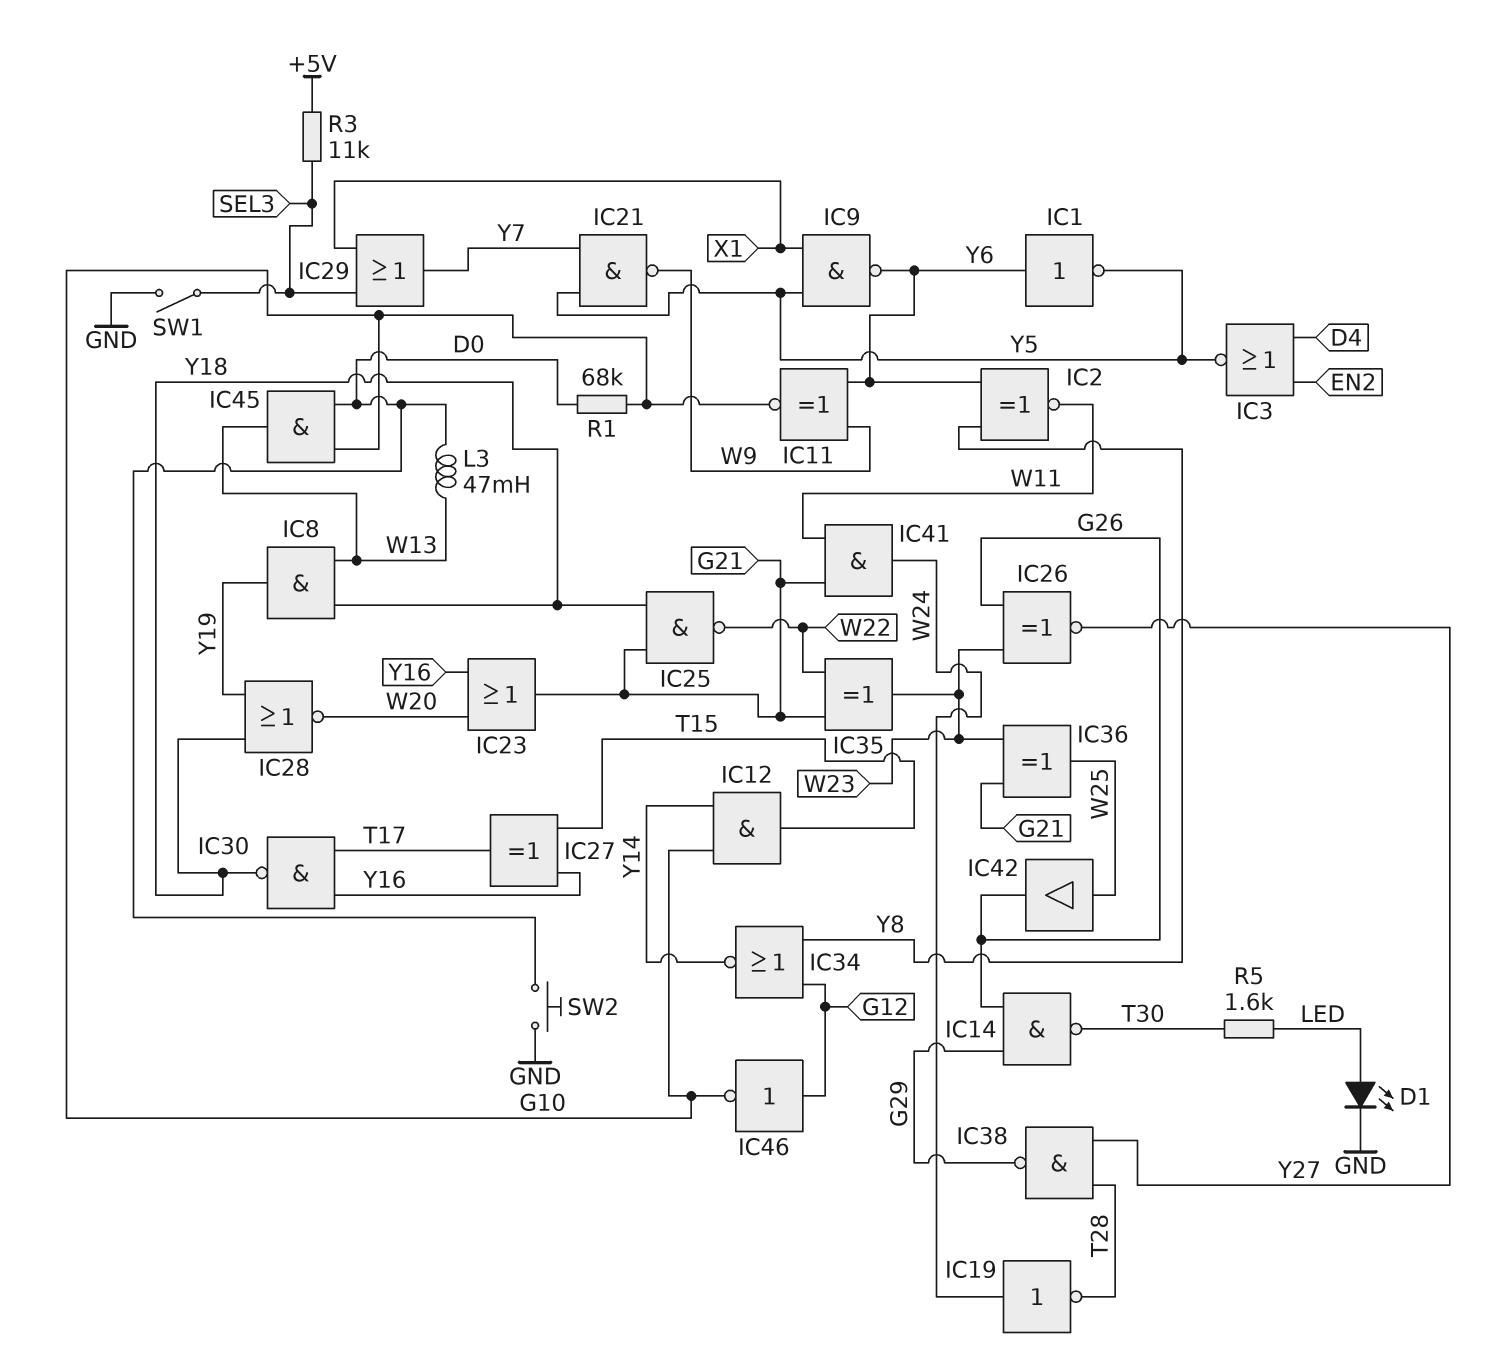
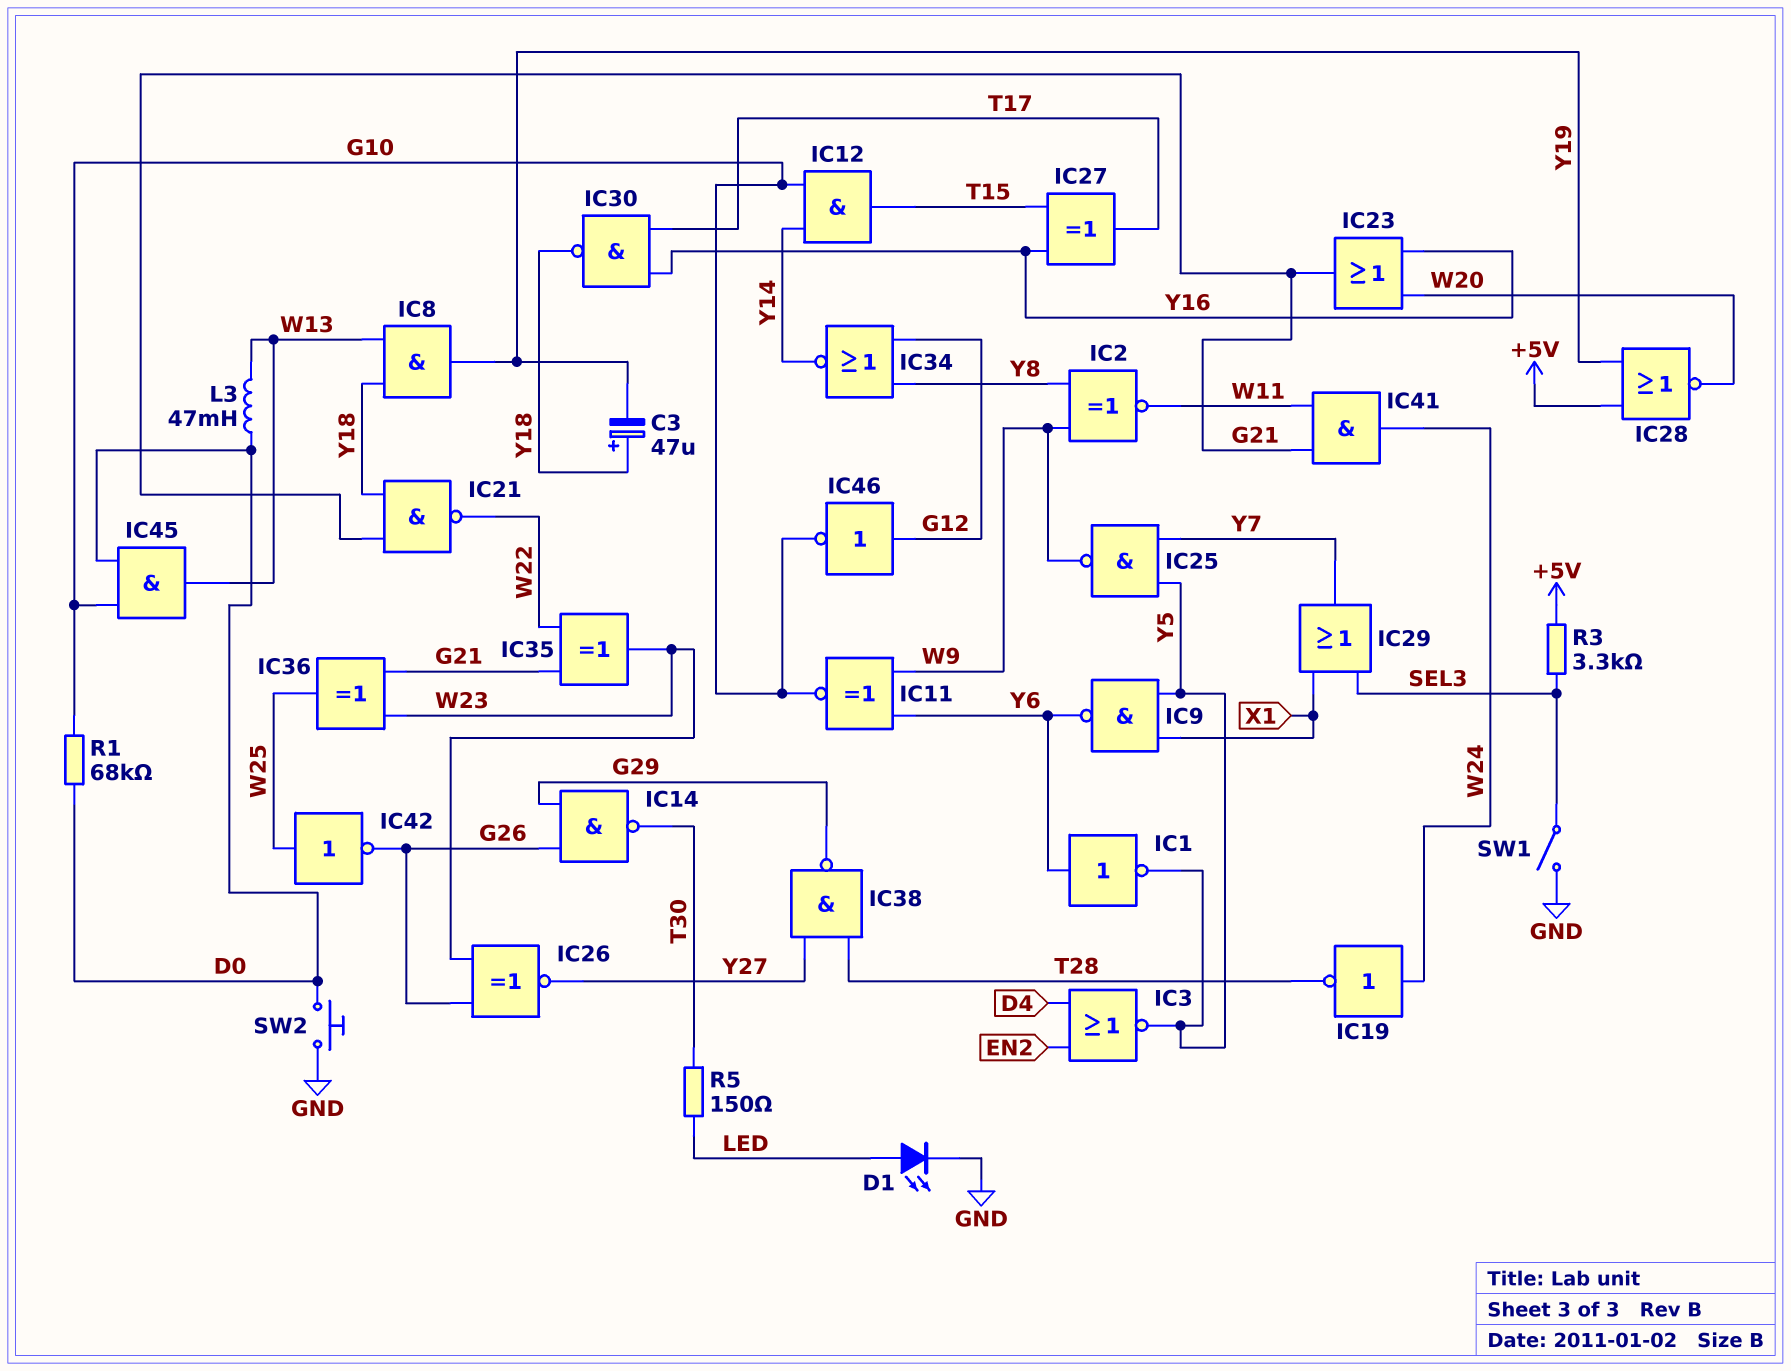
C3: none -> 47uF (plus Y18, minus Y19)
IC2: XNOR (in Y6, in Y8, out W11) -> XNOR (in W9, in Y8, out W11)
IC21: NAND (in Y5, in Y7, out W9) -> NAND (in G21, in Y18, out W22)
IC25: NAND (in G21, in Y18, out W22) -> NAND (in Y5, in Y7, out W9)
IC28: NOR (in Y18, in Y19, out W20) -> NOR (in +5V, in Y19, out W20)
IC42: buffer (in W25, out G26) -> NOT (in W25, out G26)
R3: 11k (+5V, SEL3) -> 3.3k (+5V, SEL3)
R5: 1.6k (LED, T30) -> 150 (LED, T30)

